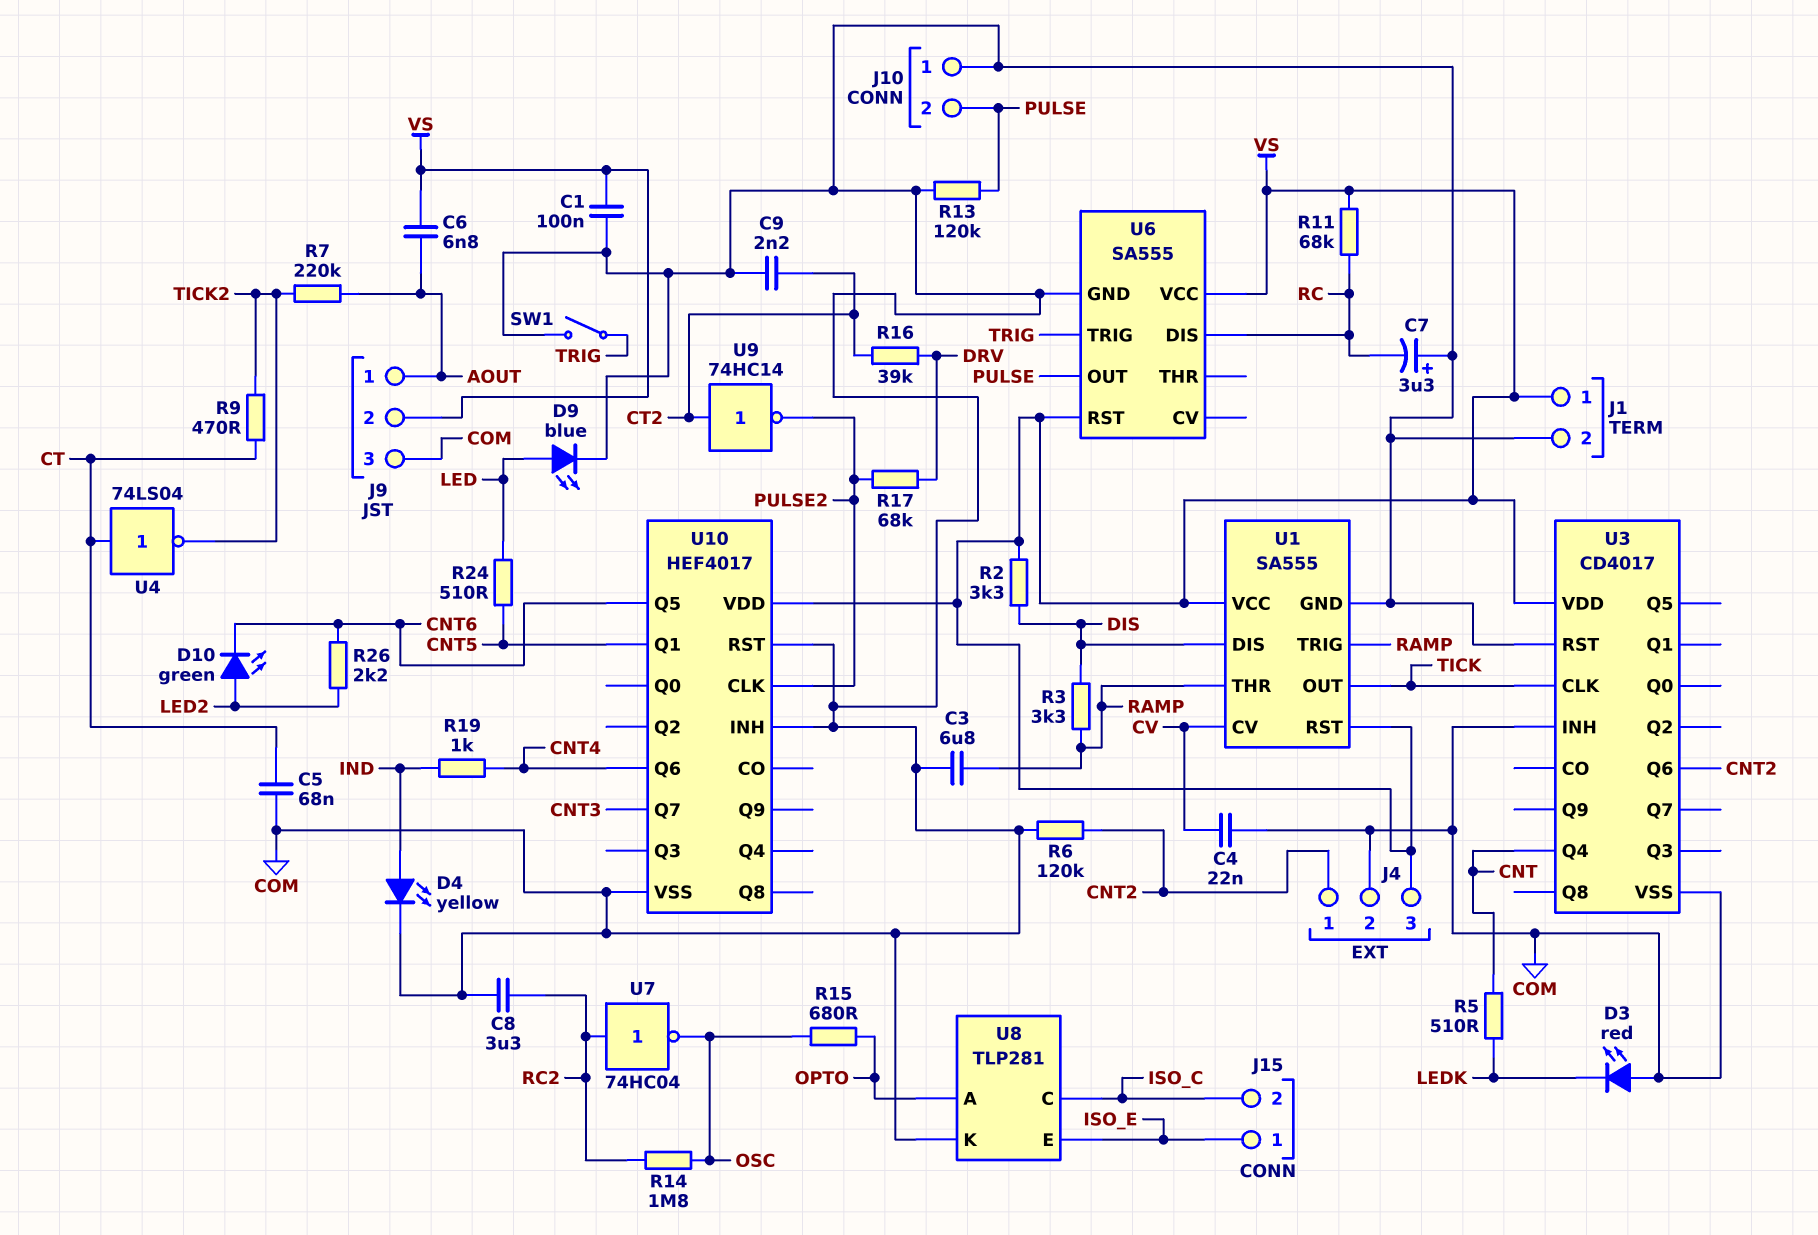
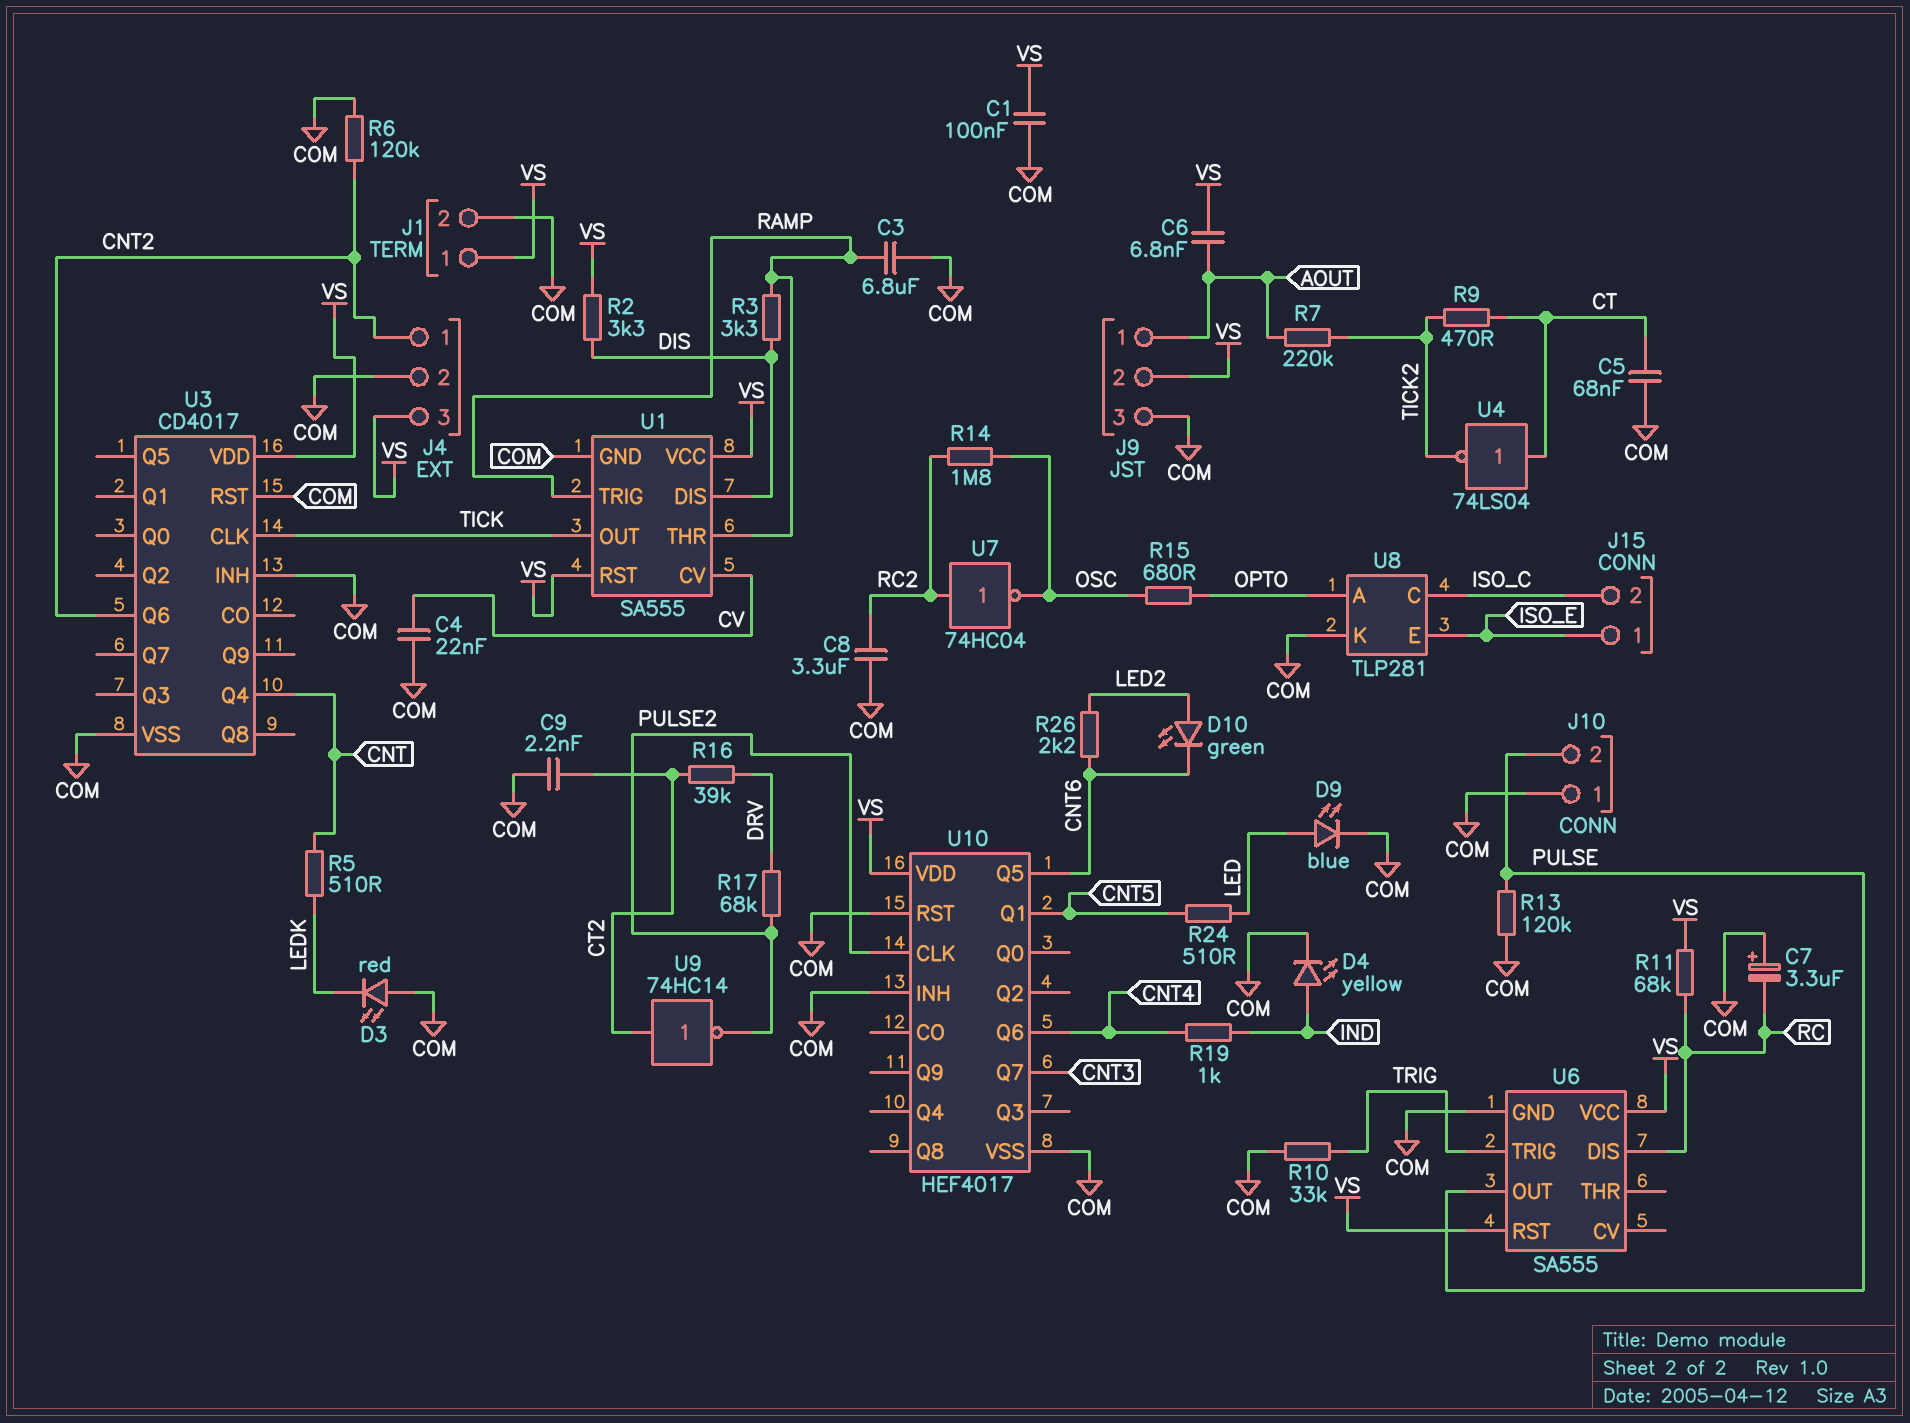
R10: none -> 33k (COM, TRIG)
SW1: switch (COM, TRIG) -> none

